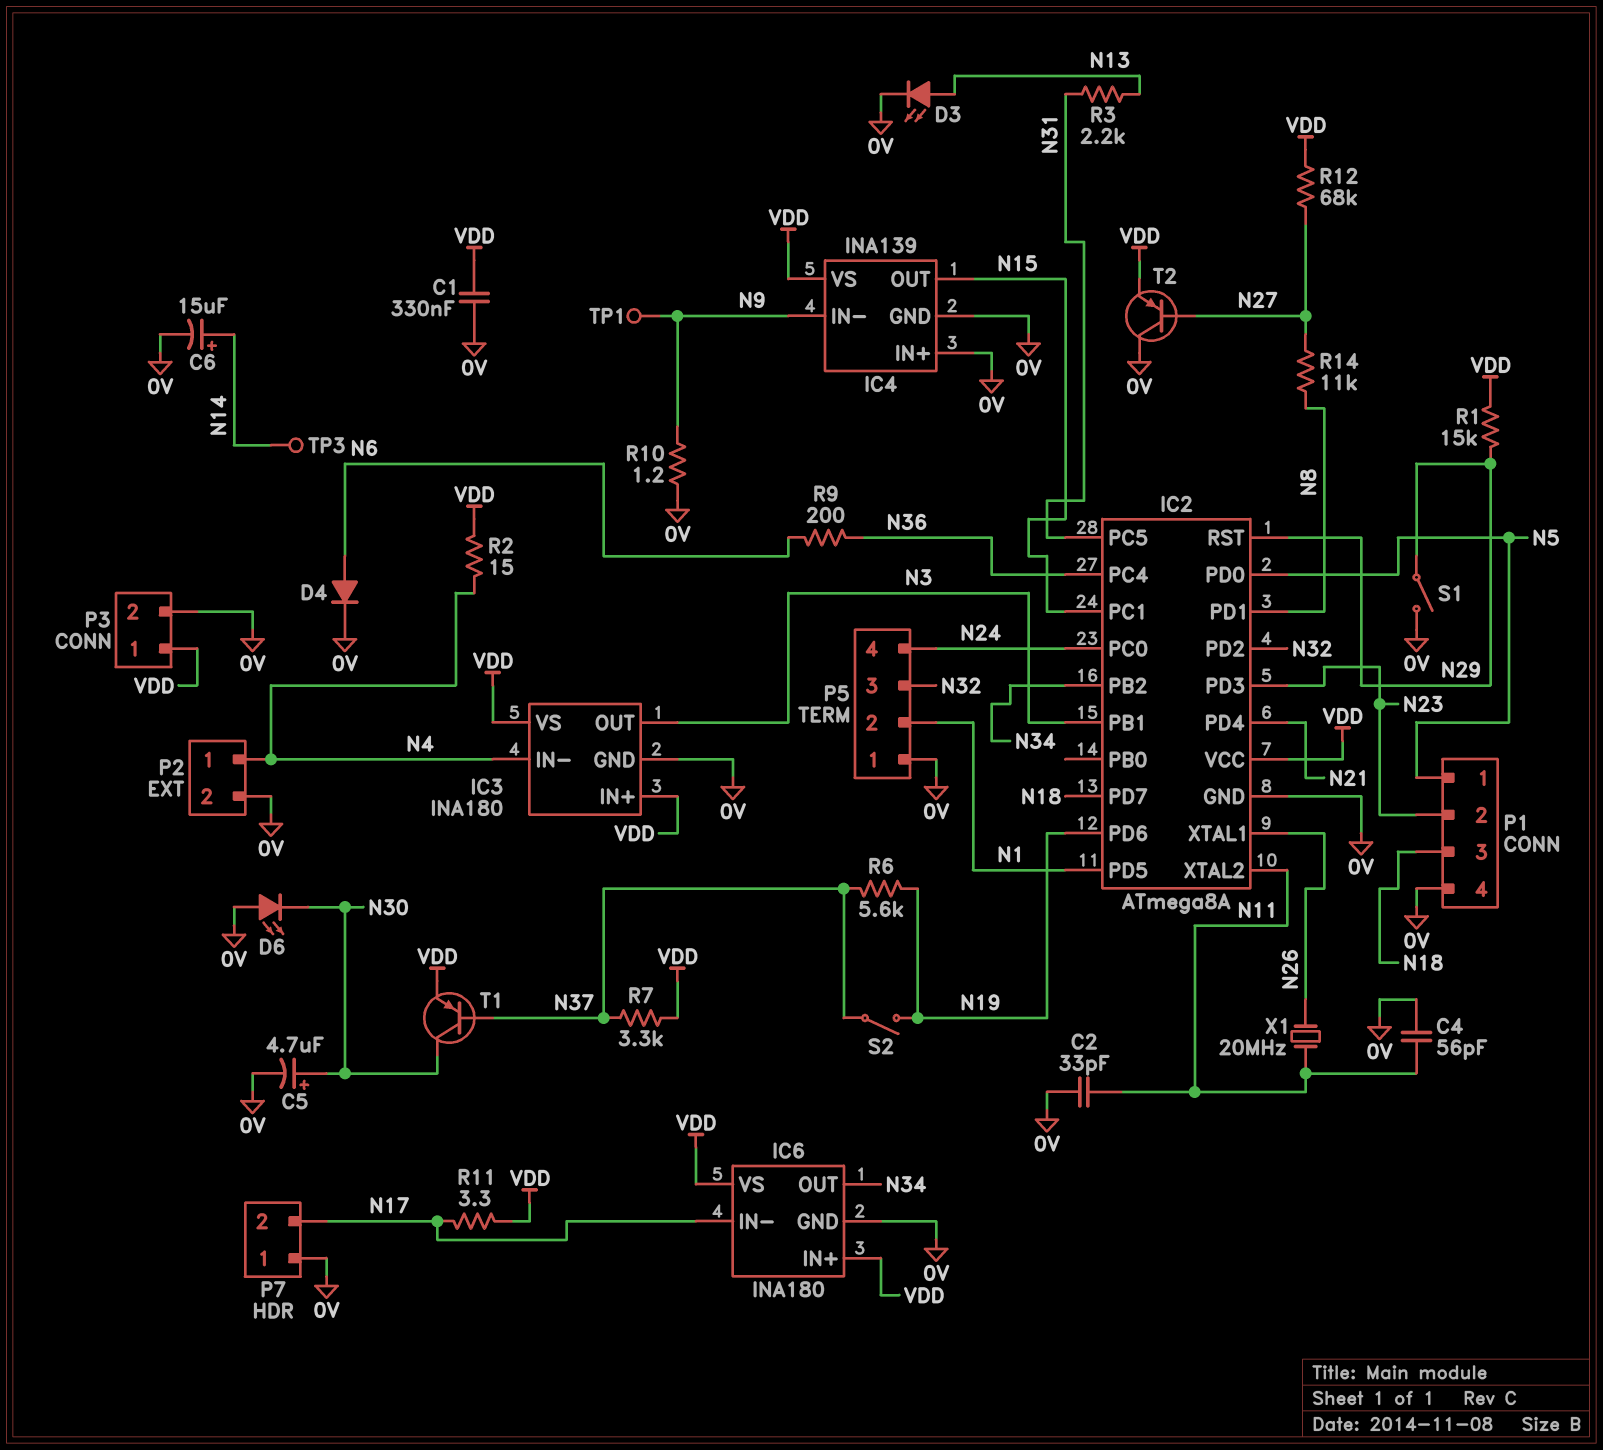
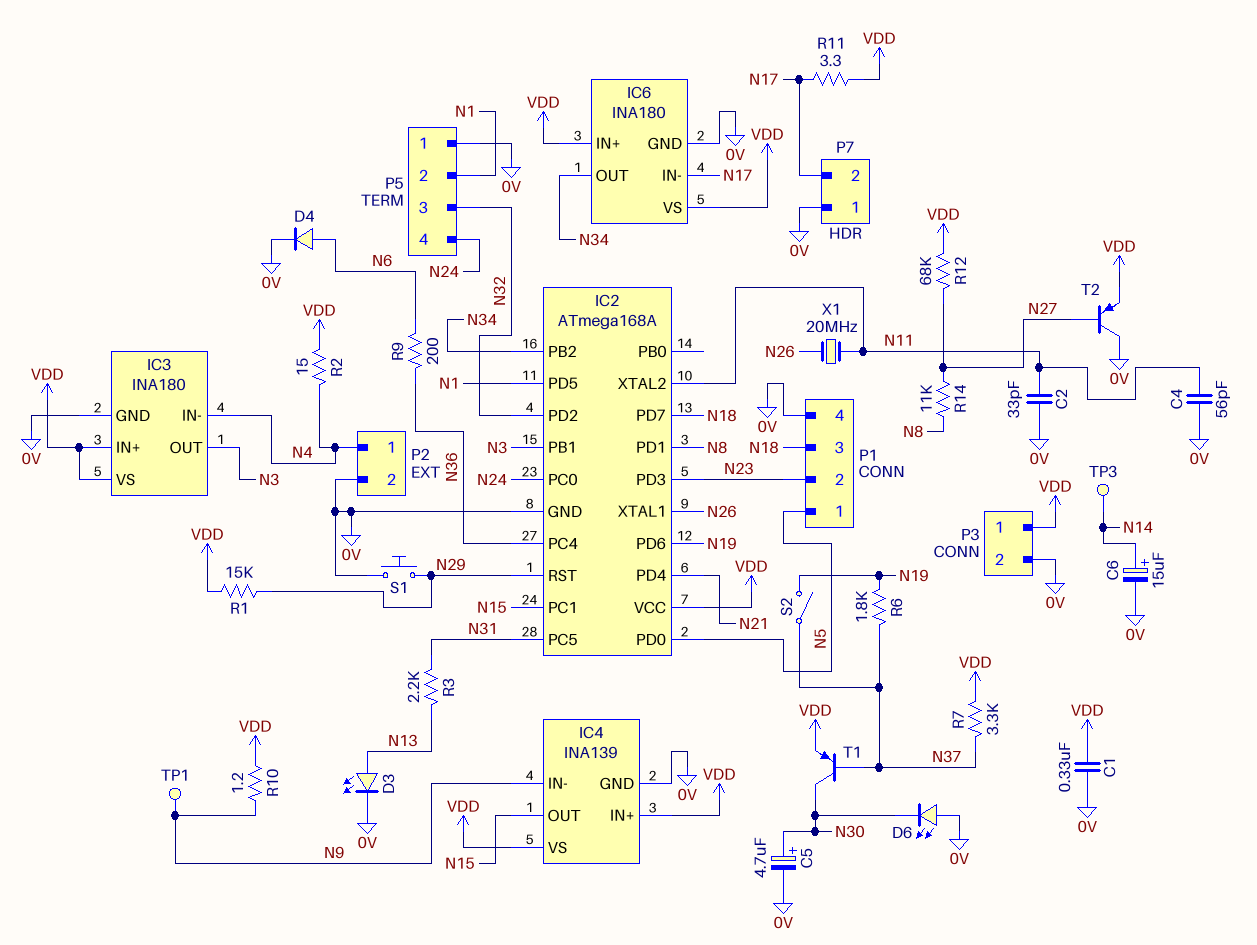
IC2: ATmega8A -> ATmega168A
IC4 pin IN+: 0V -> VDD
R6: 5.6k (N19, N37) -> 1.8k (N19, N37)
R10: 1.2 (0V, N9) -> 1.2 (N9, VDD)
S1: switch (0V, N29) -> button (0V, N29)

